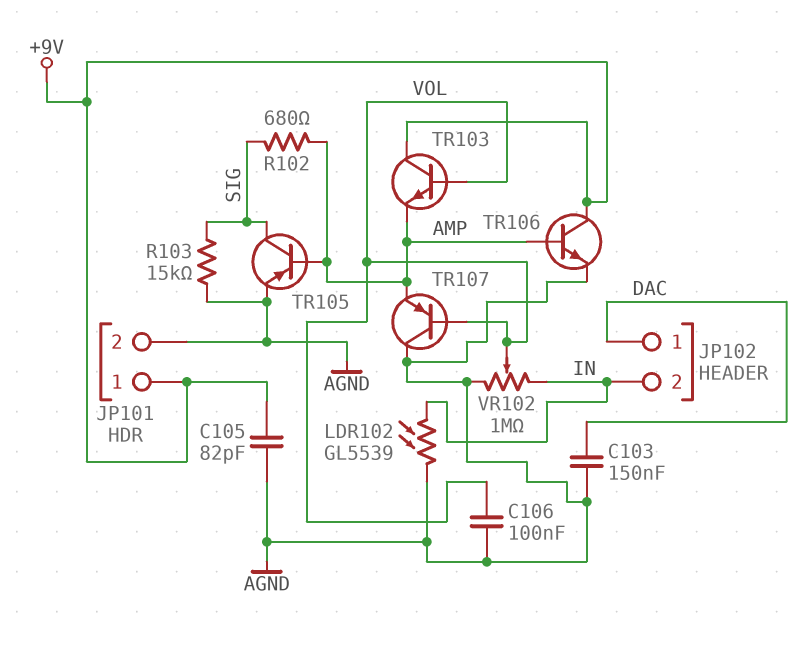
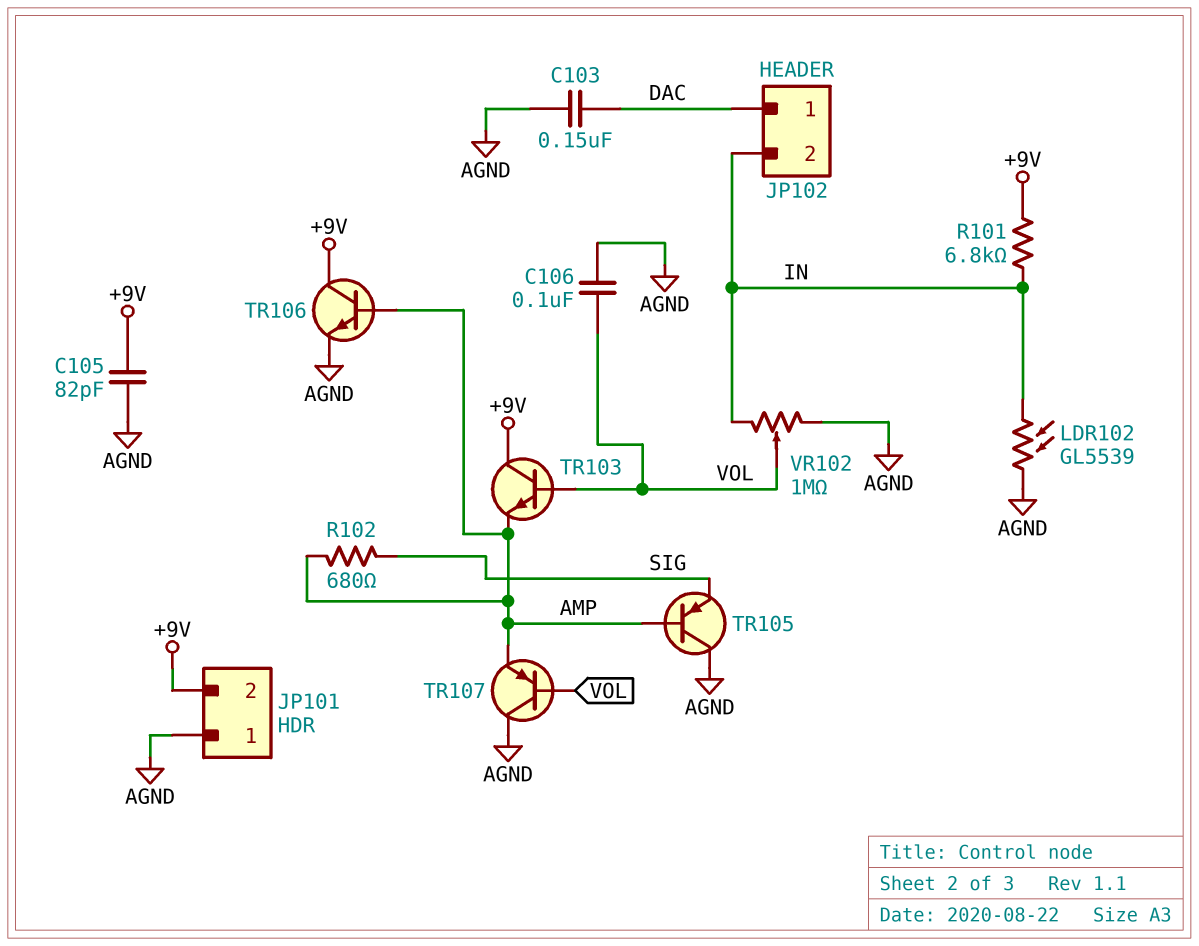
JP101 pin 1: +9V -> AGND
JP101 pin 2: AGND -> +9V
R101: none -> 6.8k (+9V, IN)
R103: 15k (AGND, SIG) -> none
TR105: PNP (B AMP, C SIG, E AGND) -> PNP (B AMP, C AGND, E SIG)

